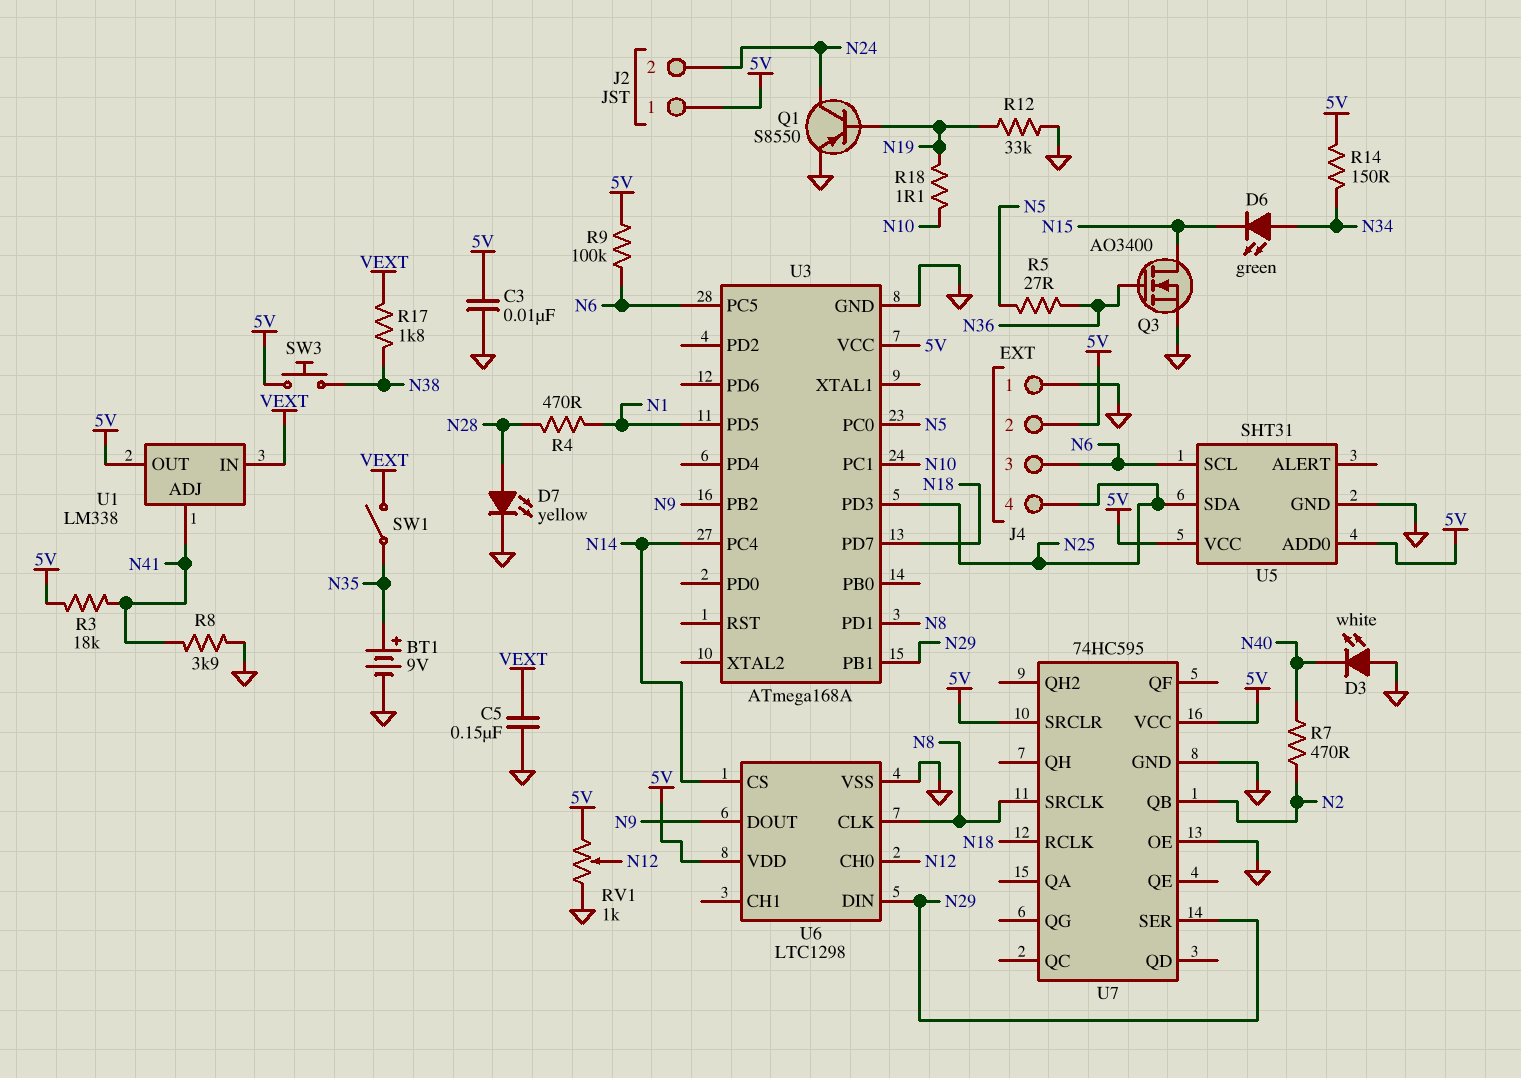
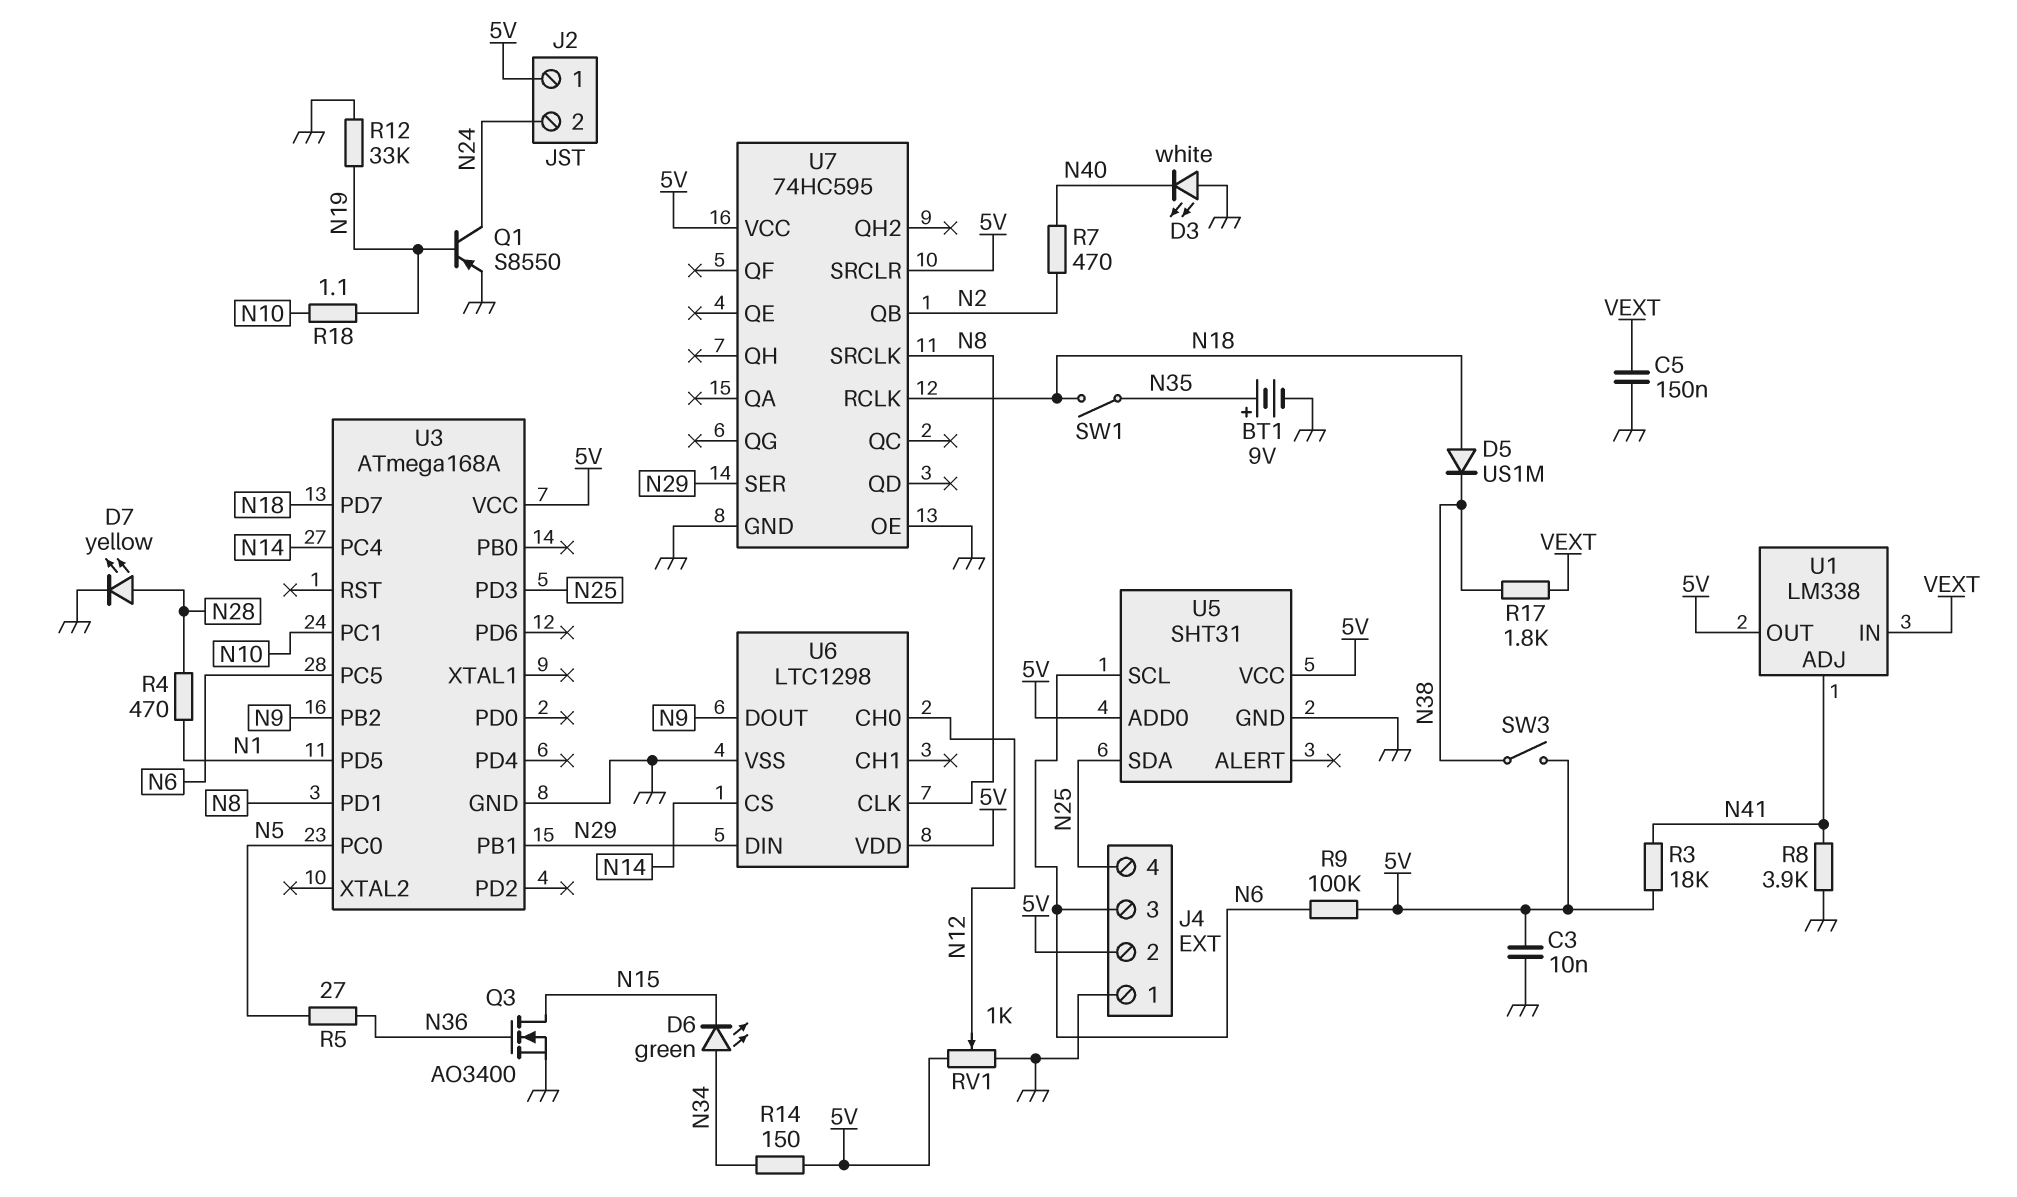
D5: none -> diode US1M (A N18, K N38)
SW1: switch (N35, VEXT) -> switch (N18, N35)
SW3: button (5V, N38) -> switch (5V, N38)

